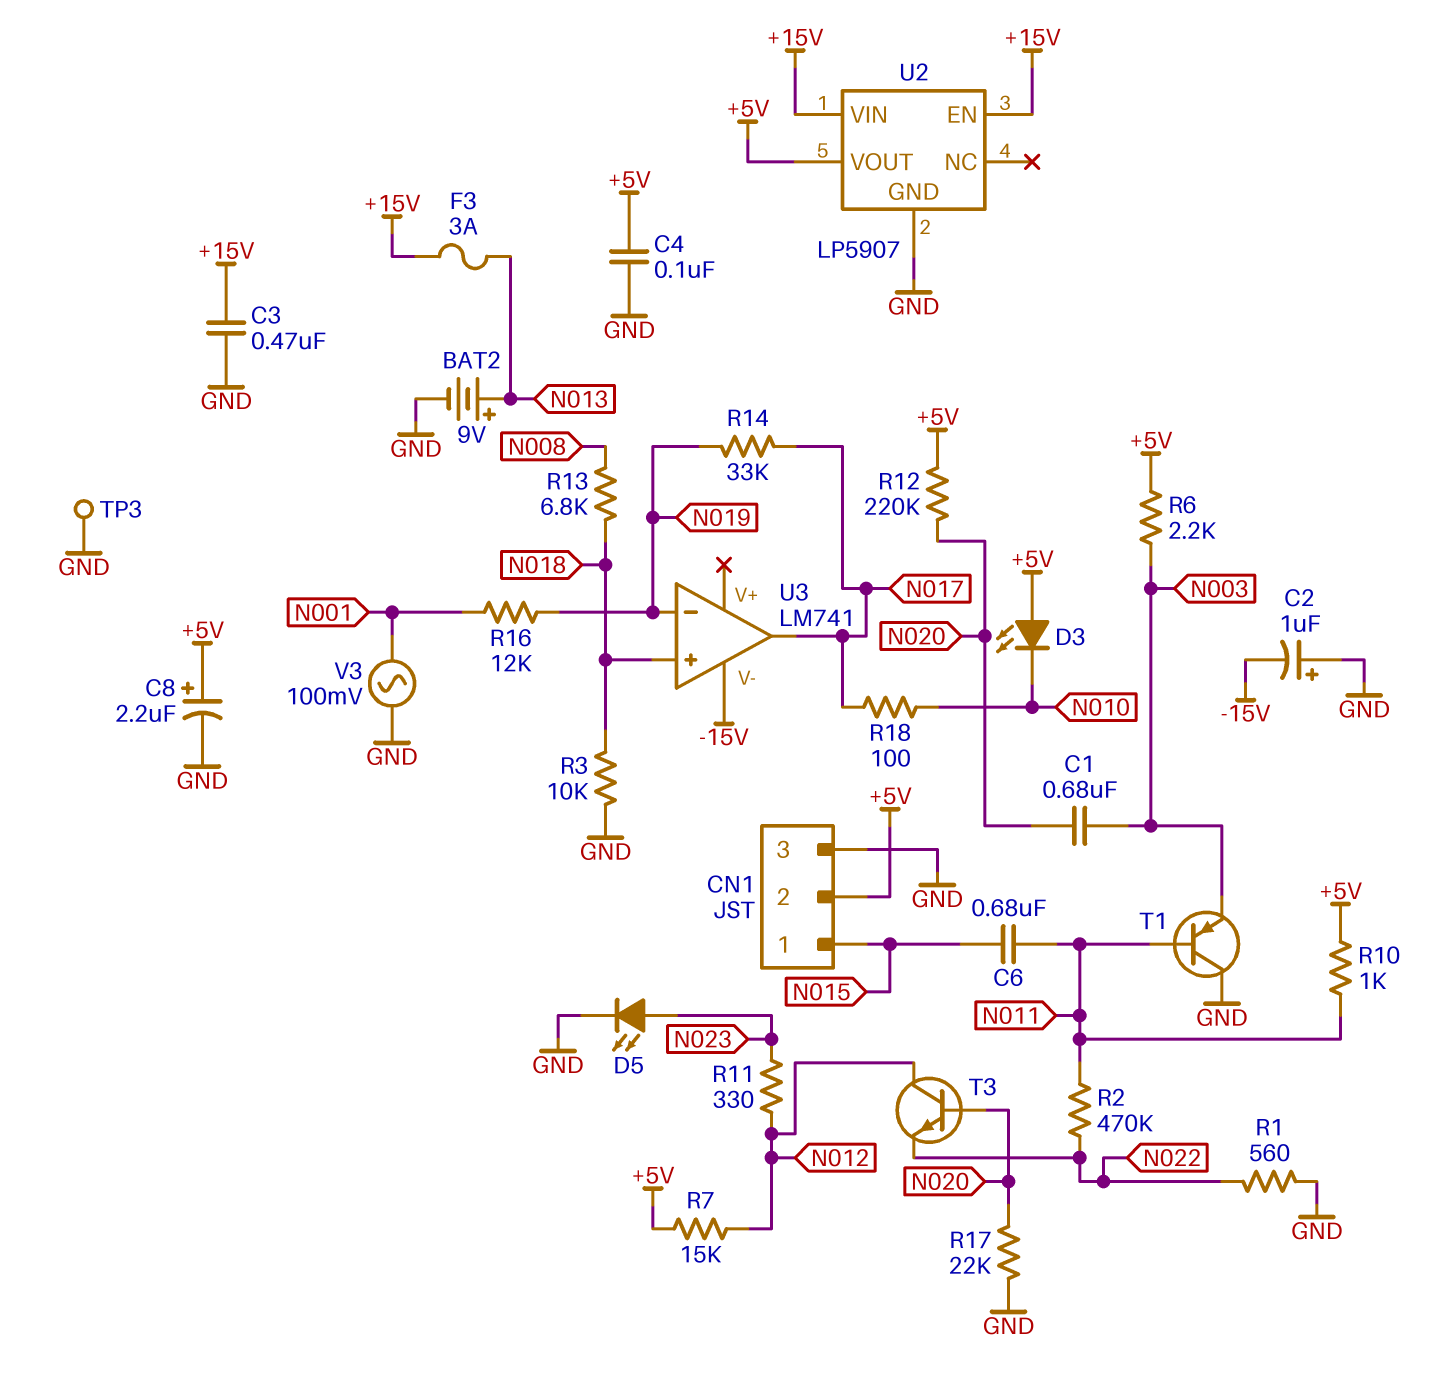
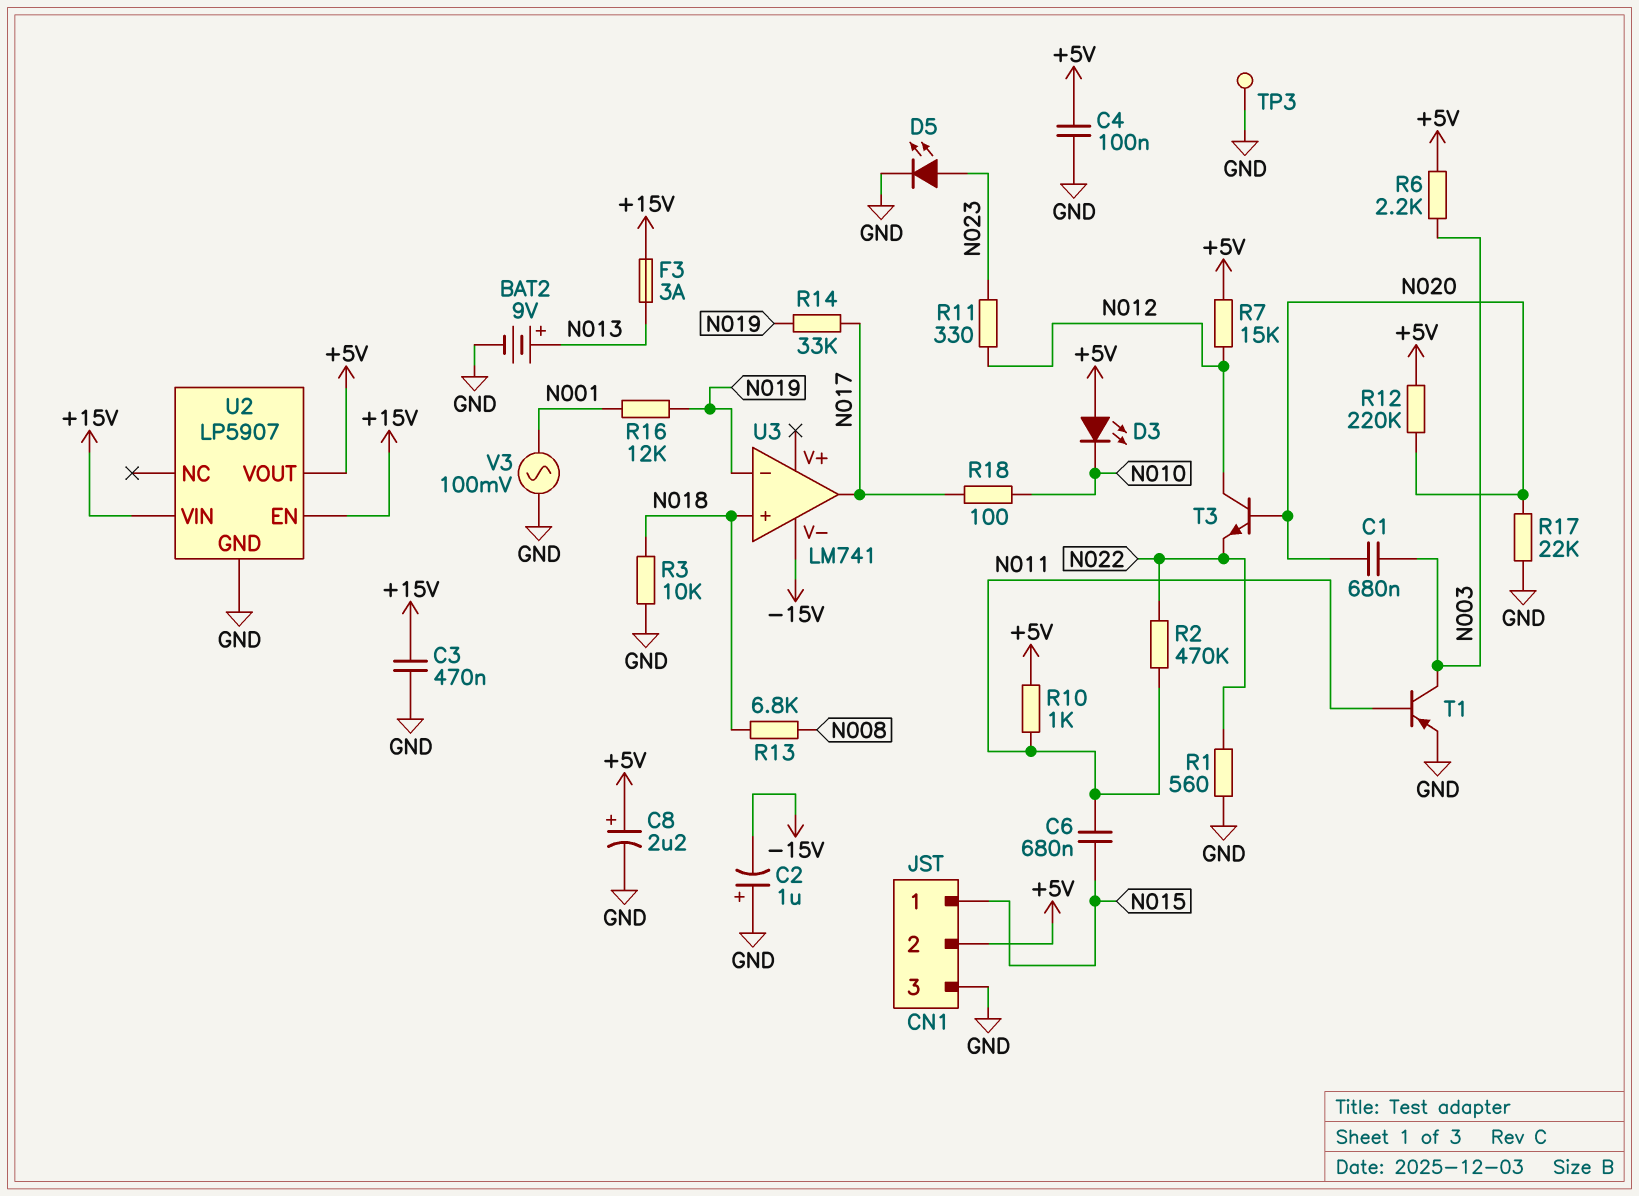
T1: PNP (B N011, C GND, E N003) -> PNP (B N011, C N003, E GND)

